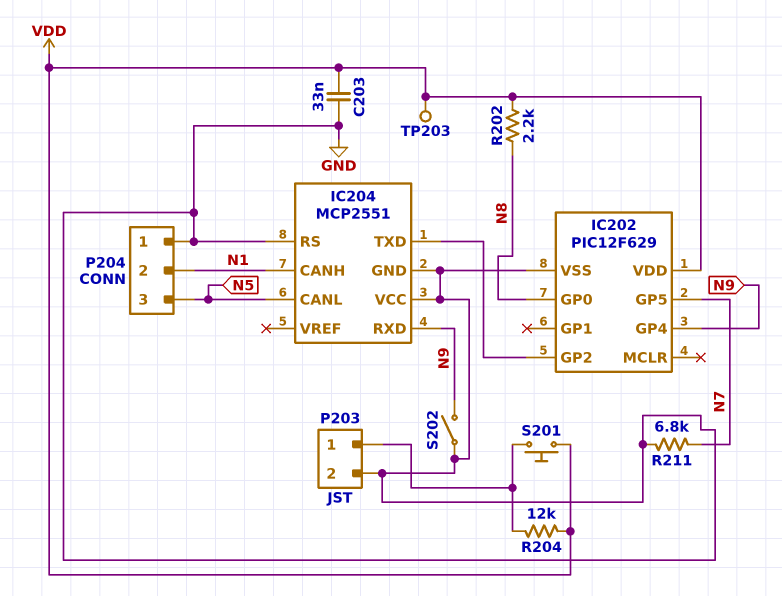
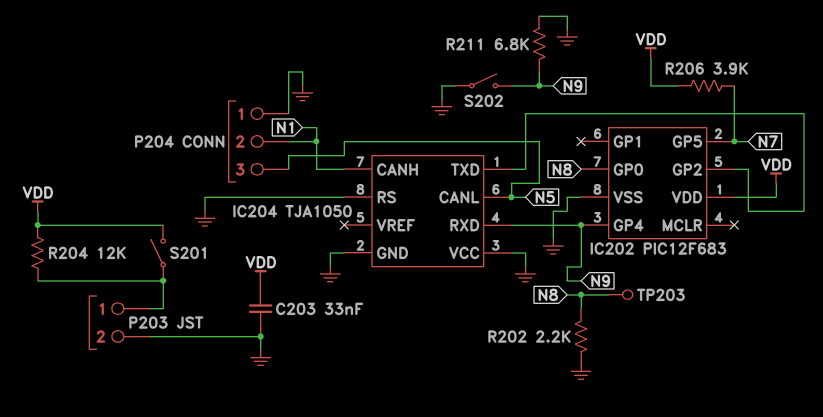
IC202: PIC12F629 -> PIC12F683
IC204: MCP2551 -> TJA1050
R202: 2.2k (N8, VDD) -> 2.2k (GND, N8)
R206: none -> 3.9k (N7, VDD)
R211: 6.8k (GND, N7) -> 6.8k (GND, N9)
S201: button (P203/1, VDD) -> switch (P203/1, VDD)
TP203: test point (VDD) -> test point (N8)

